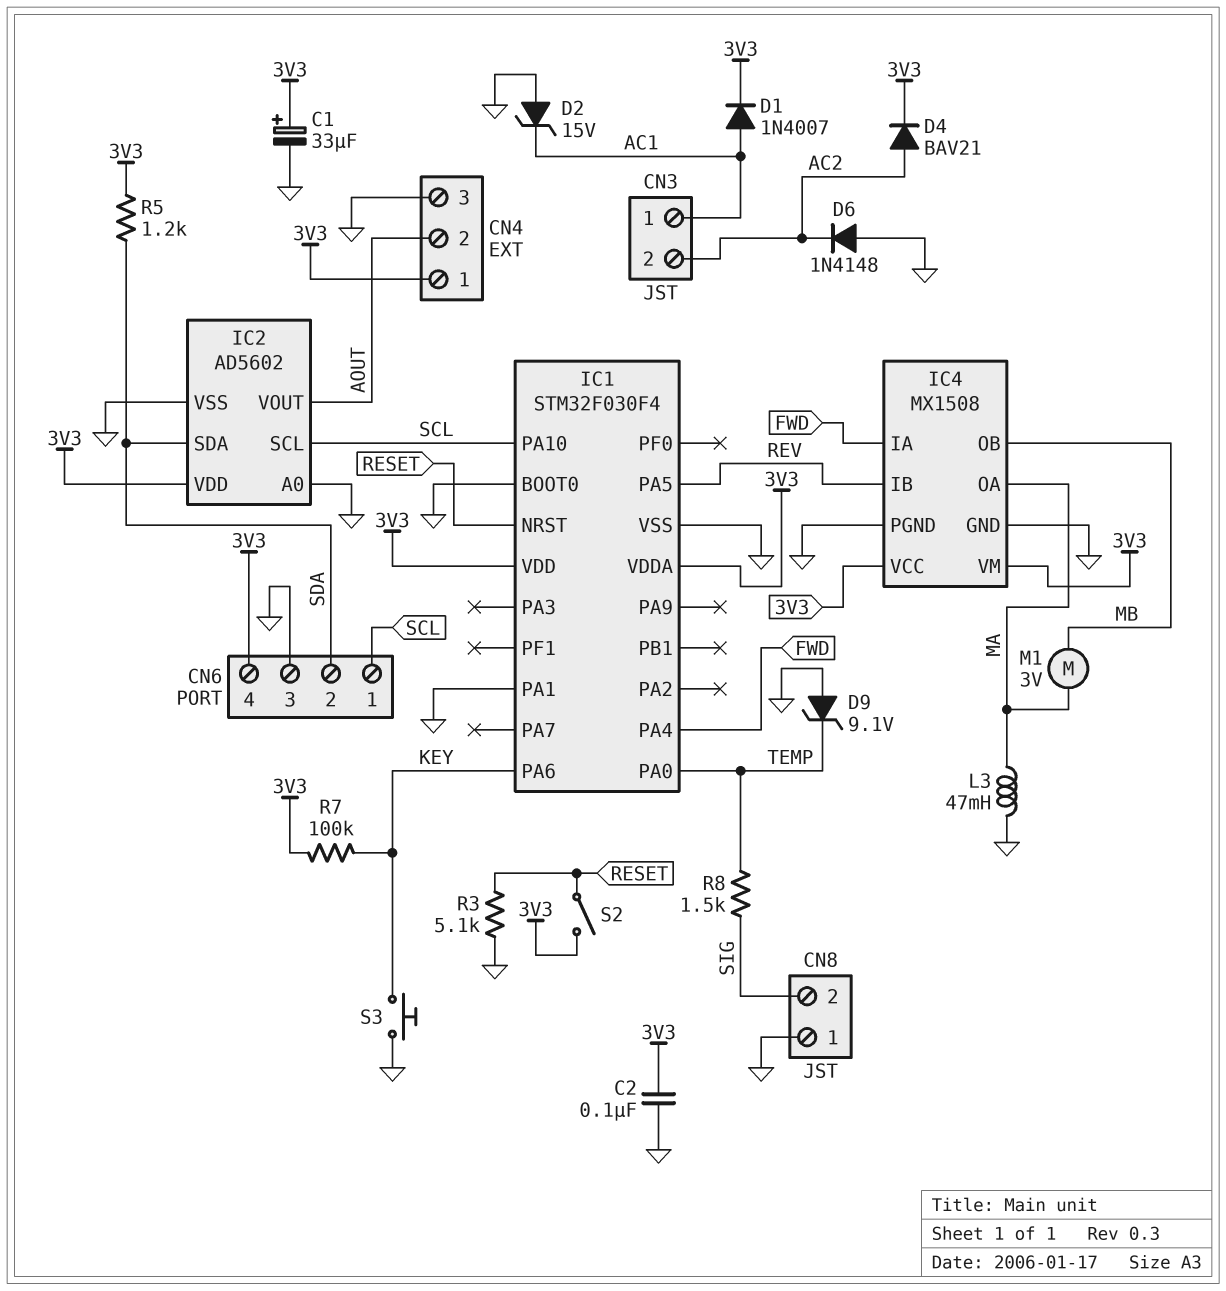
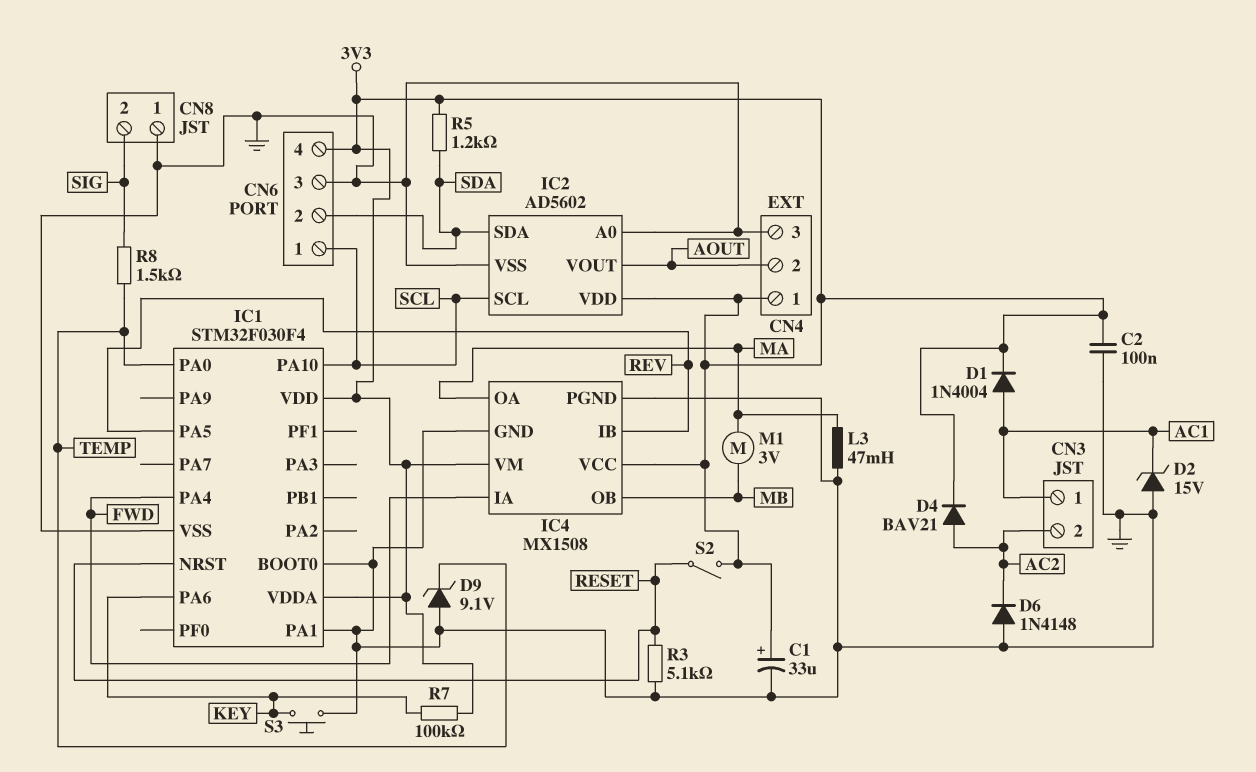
D1: diode 1N4007 (A AC1, K 3V3) -> diode 1N4004 (A AC1, K 3V3)

